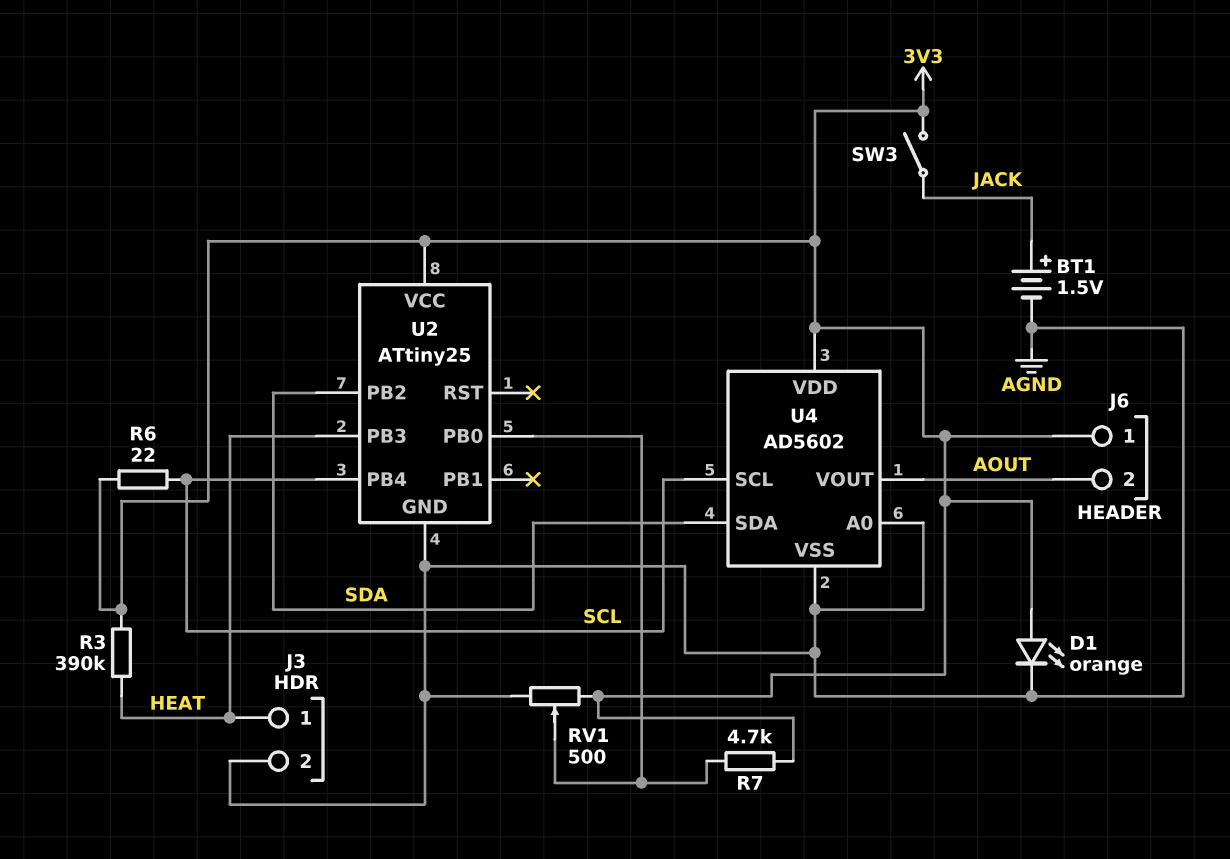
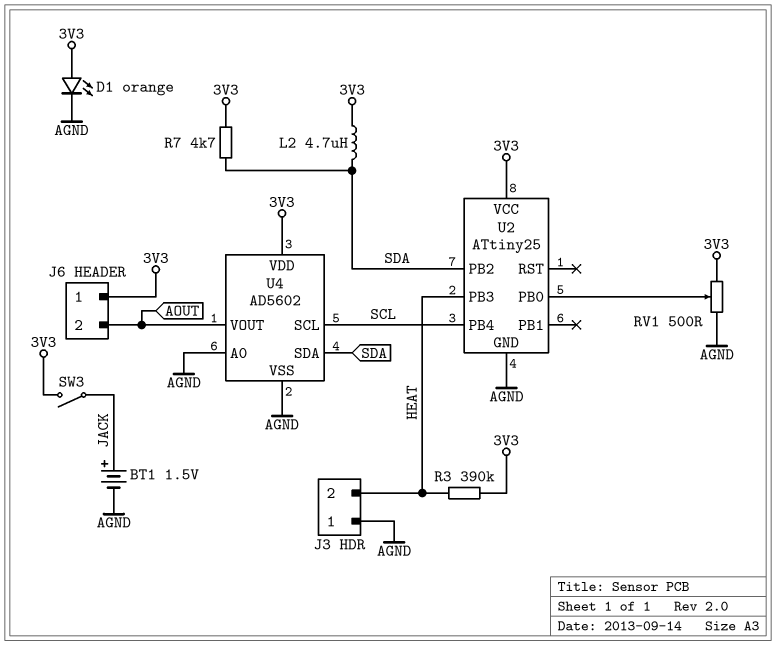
J3 pin 1: HEAT -> AGND
J3 pin 2: AGND -> HEAT
L2: none -> 4.7uH (3V3, SDA)
R6: 22 (3V3, SCL) -> none
R7: 4.7k (3V3, U2/PB0) -> 4.7k (3V3, SDA)

